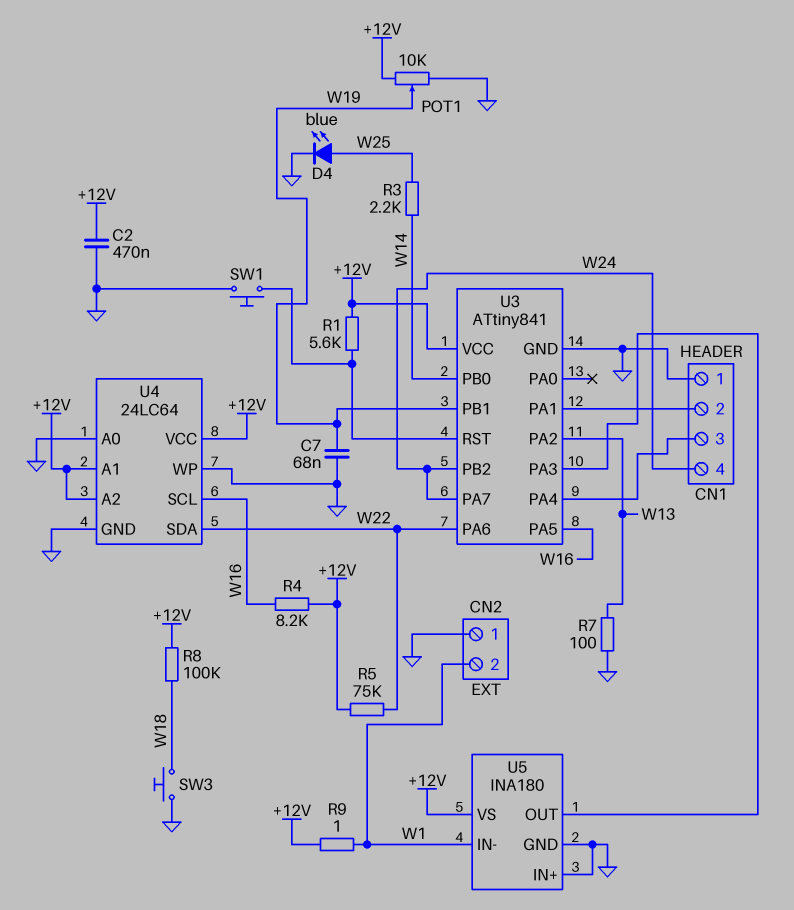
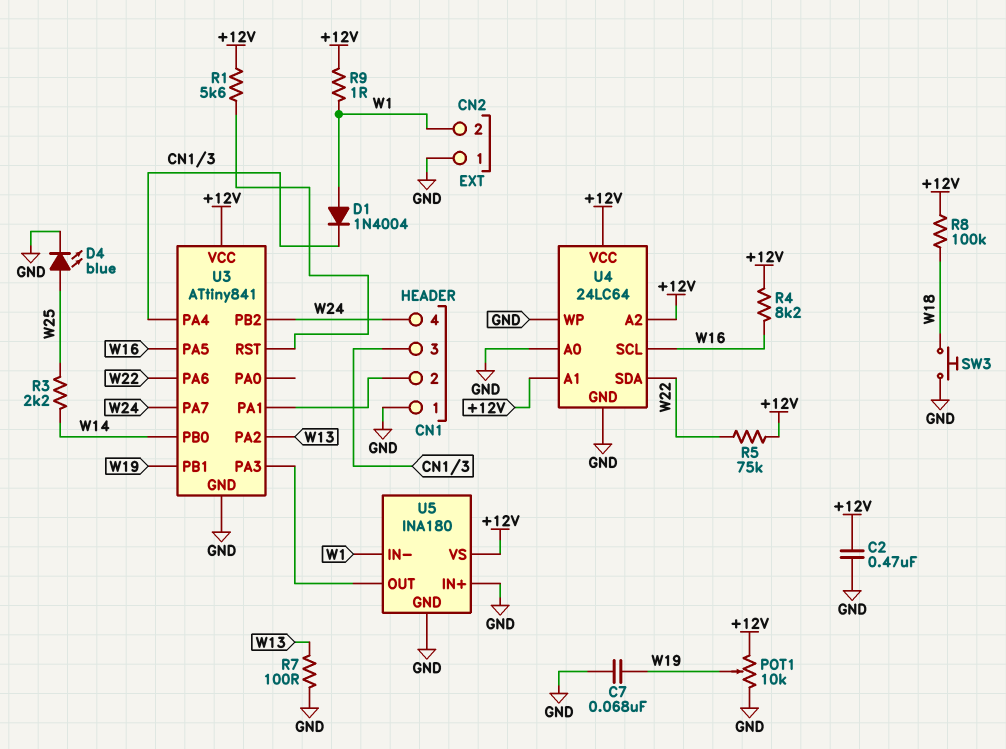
D1: none -> diode 1N4004 (A W1, K CN1/3)
SW1: button (GND, U3/RST) -> none

